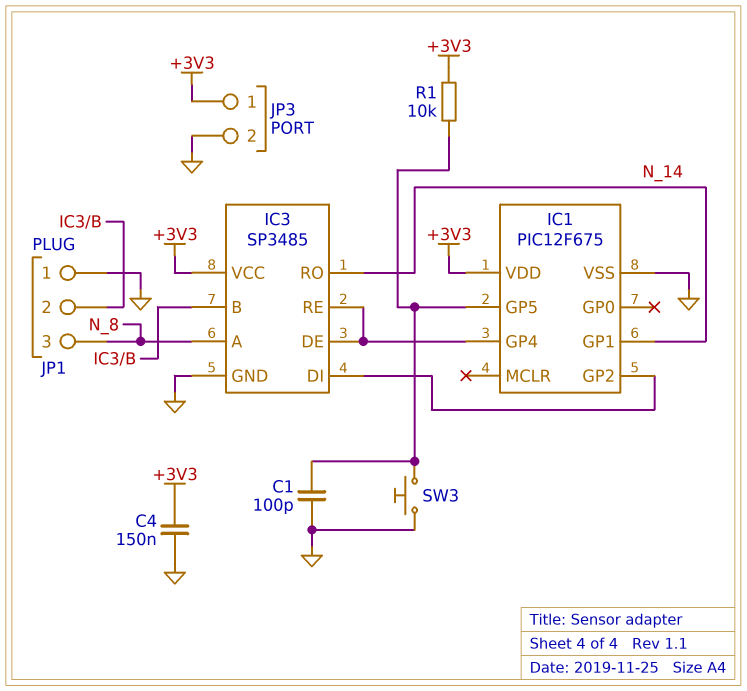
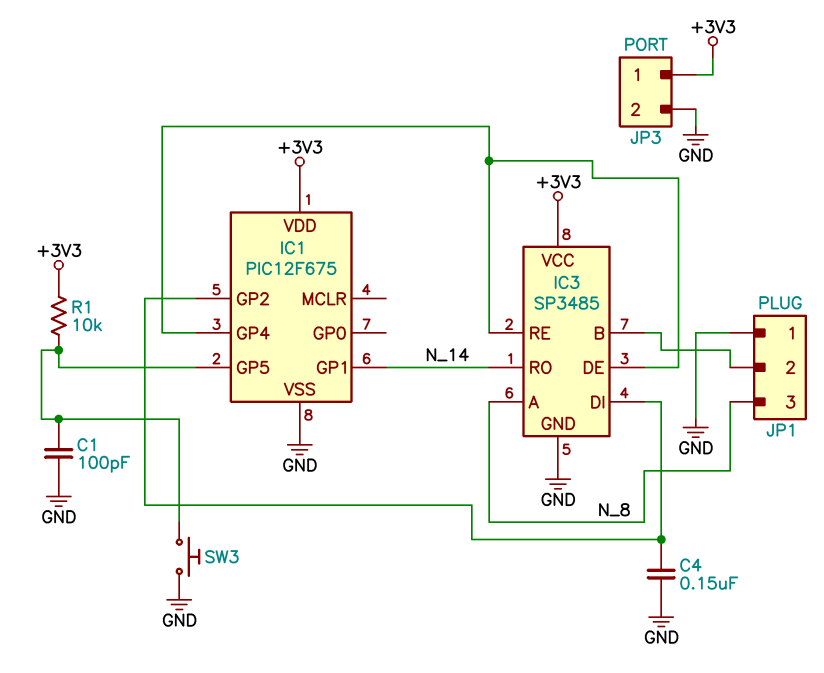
C4: 150nF (+3V3, GND) -> 150nF (GND, IC1/GP2)

